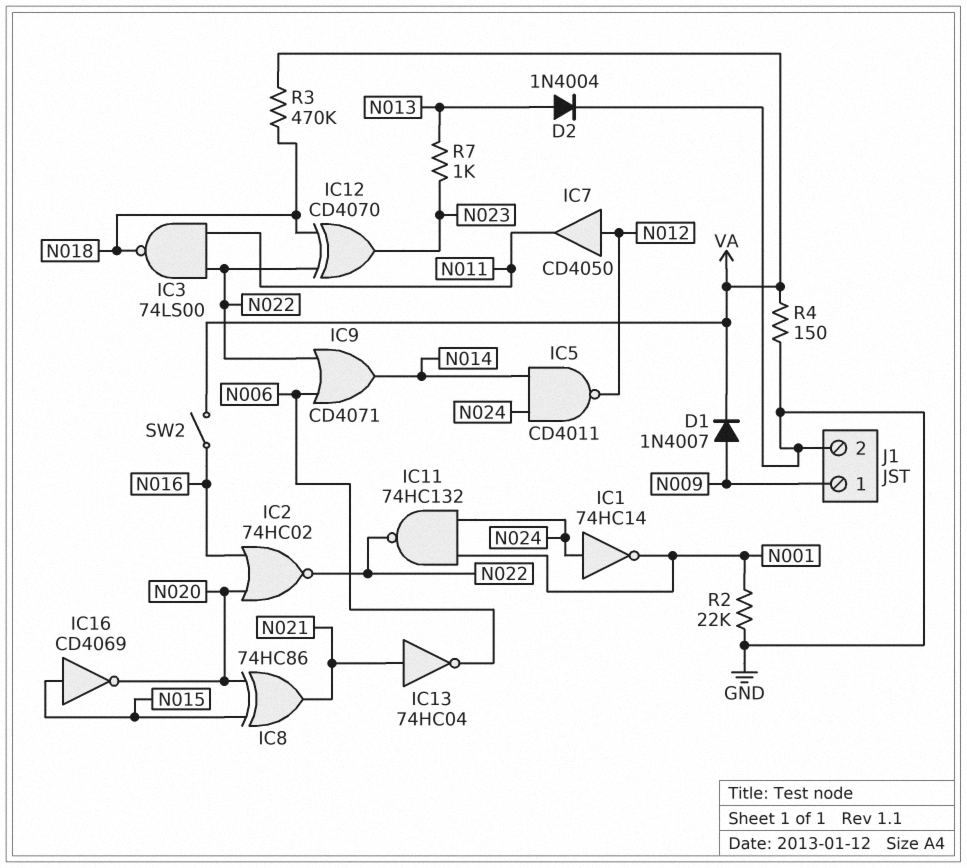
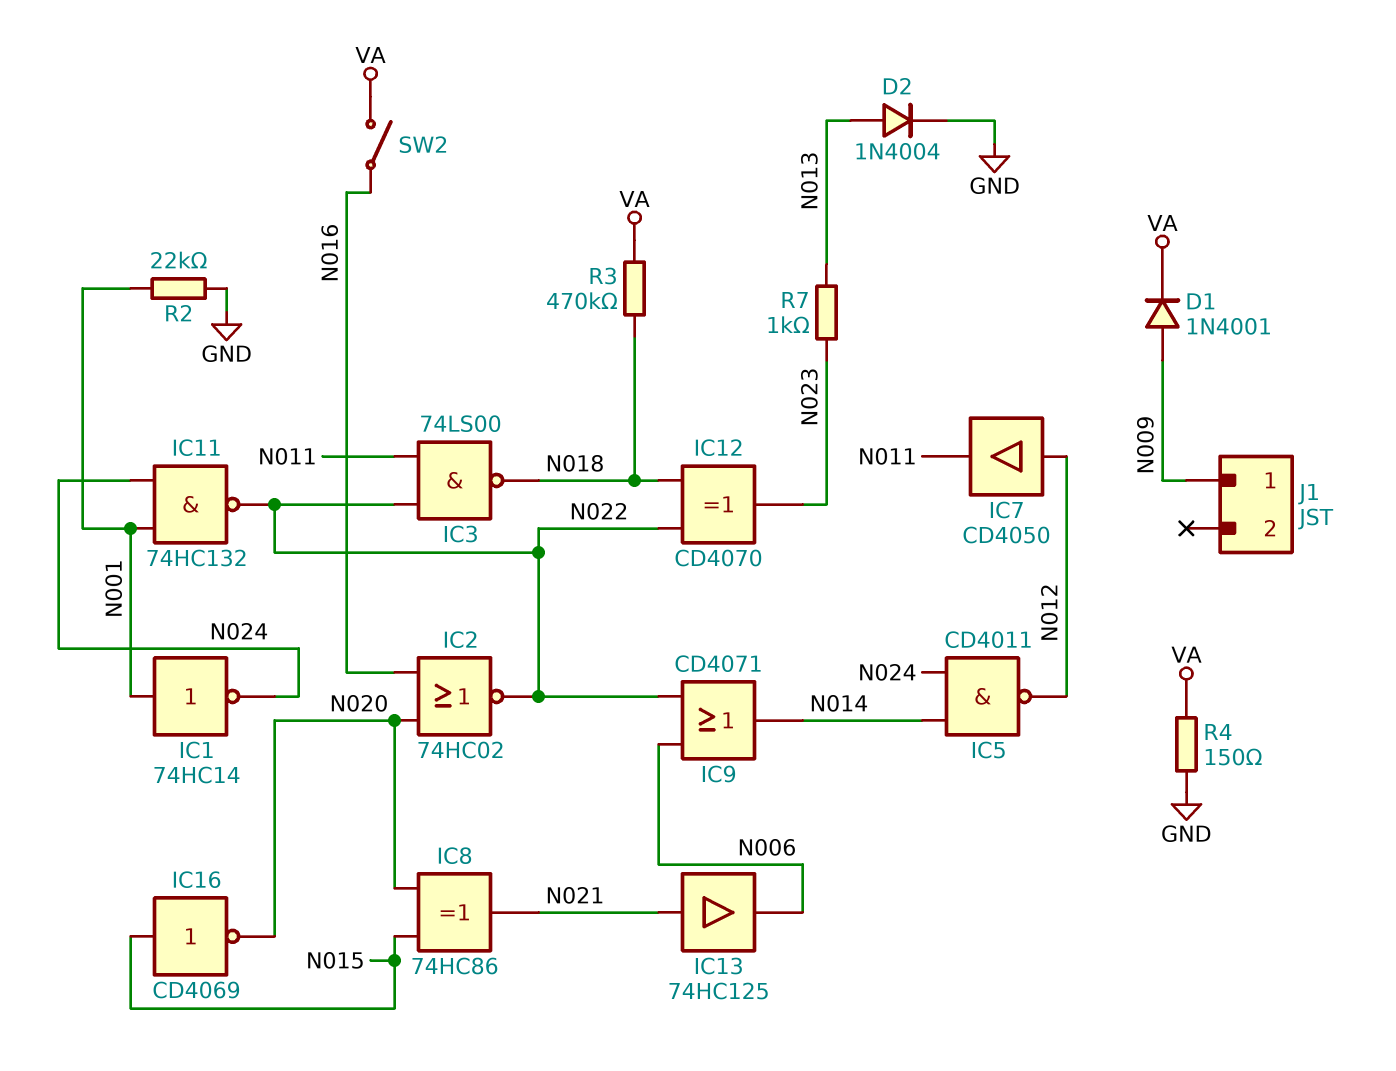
D1: diode 1N4007 (A N009, K VA) -> diode 1N4001 (A N009, K VA)
IC1: NOT 74HC14 (in N024, out N001) -> NOT 74HC14 (in N001, out N024)
IC13: NOT 74HC04 (in N021, out N006) -> buffer 74HC125 (in N021, out N006)
J1 pin 2: GND -> none

